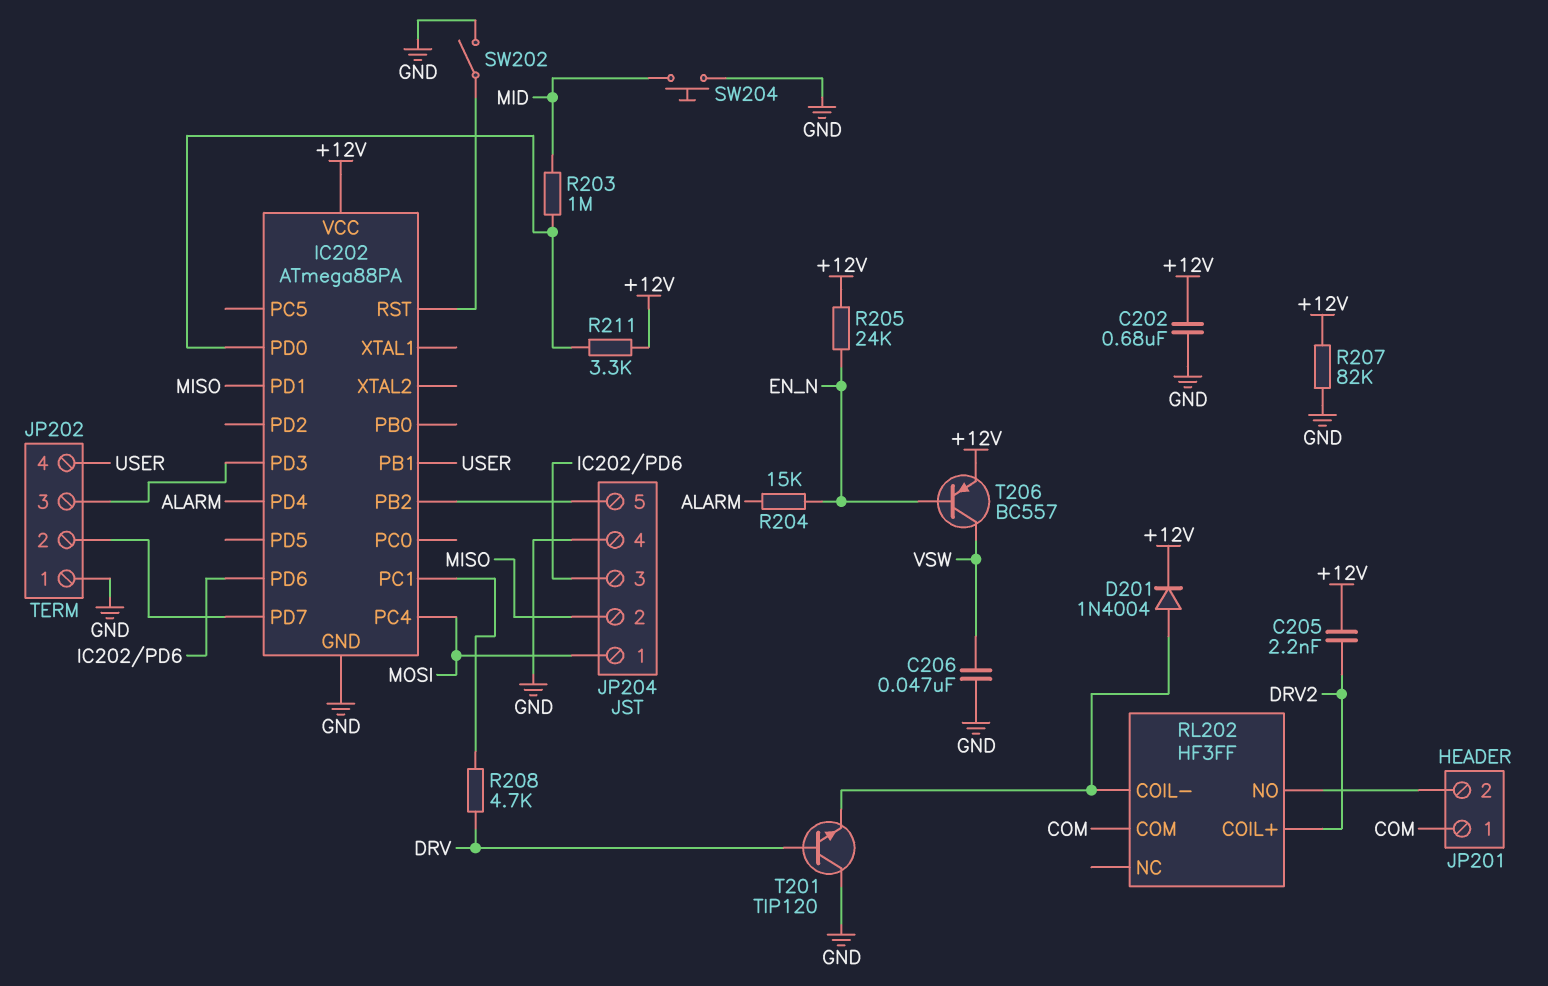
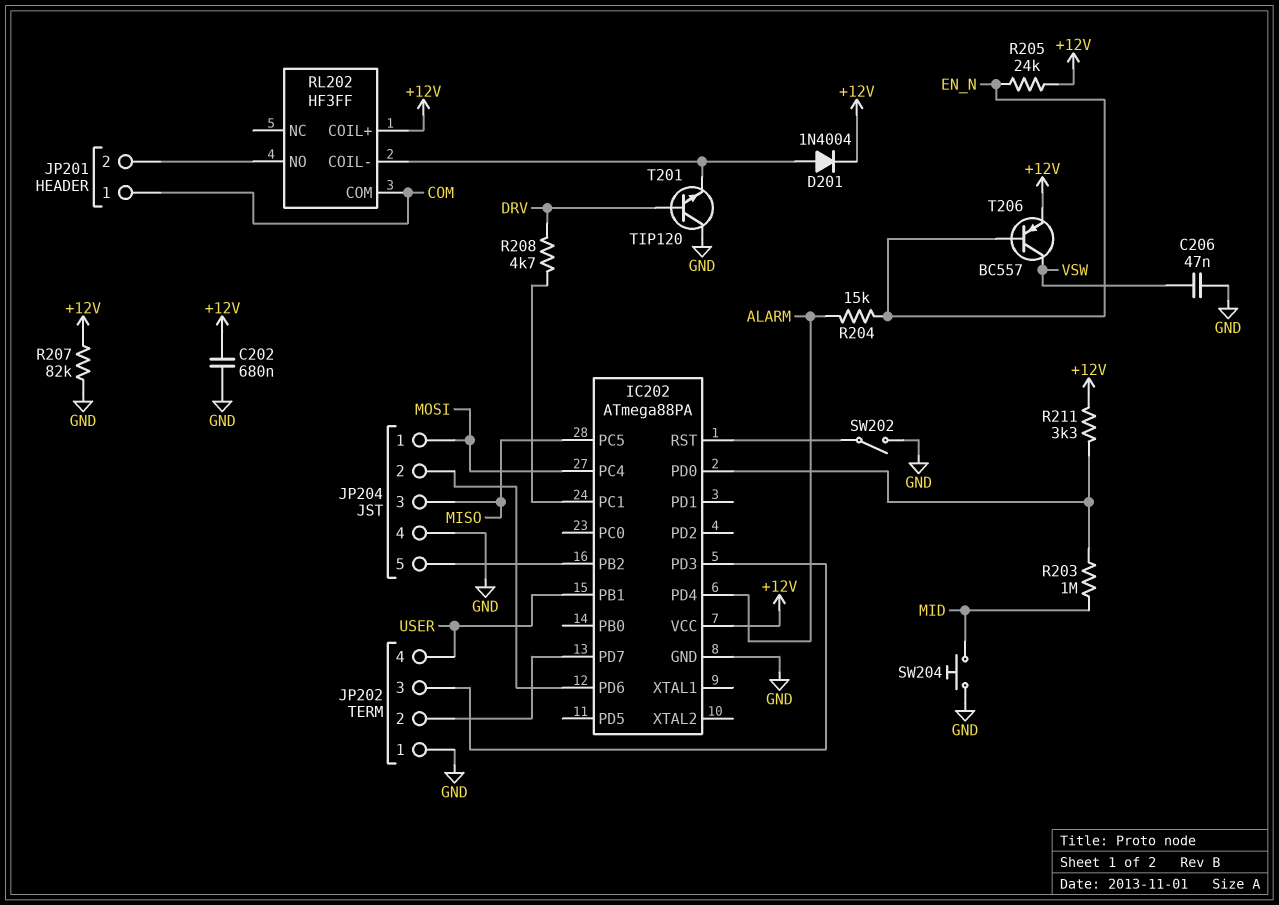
C205: 2.2nF (+12V, DRV2) -> none
IC202 pin PC5: none -> MISO
IC202 pin PD1: MISO -> none
JP204 pin 2: MISO -> IC202/PD6
JP204 pin 3: IC202/PD6 -> MISO
RL202 pin COIL+: DRV2 -> +12V

